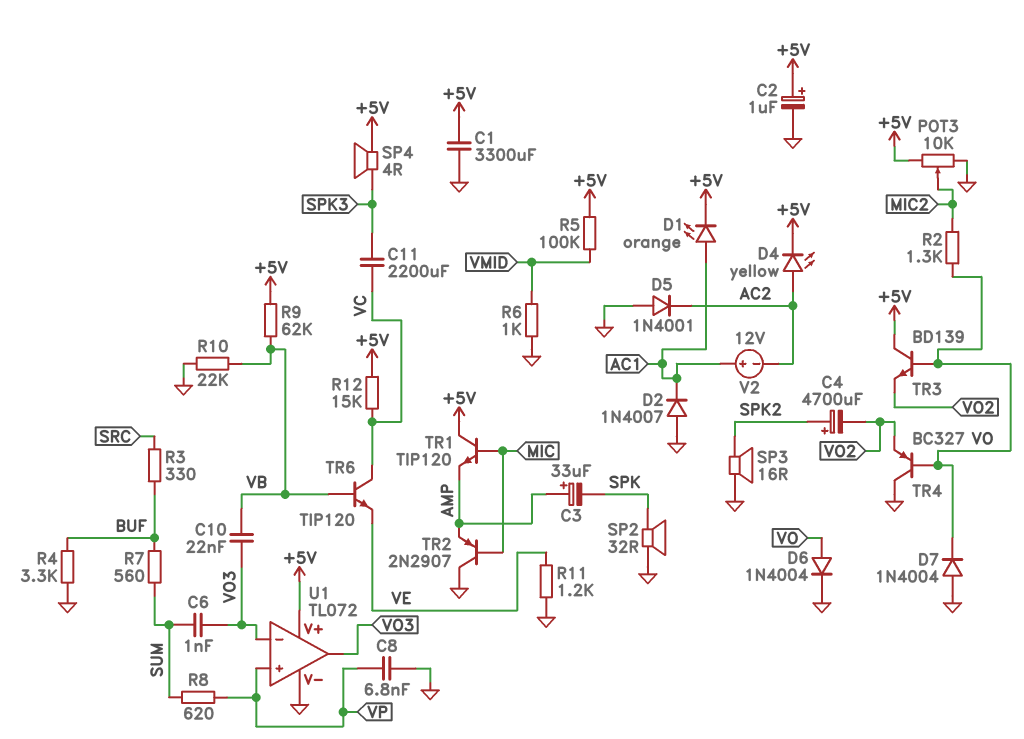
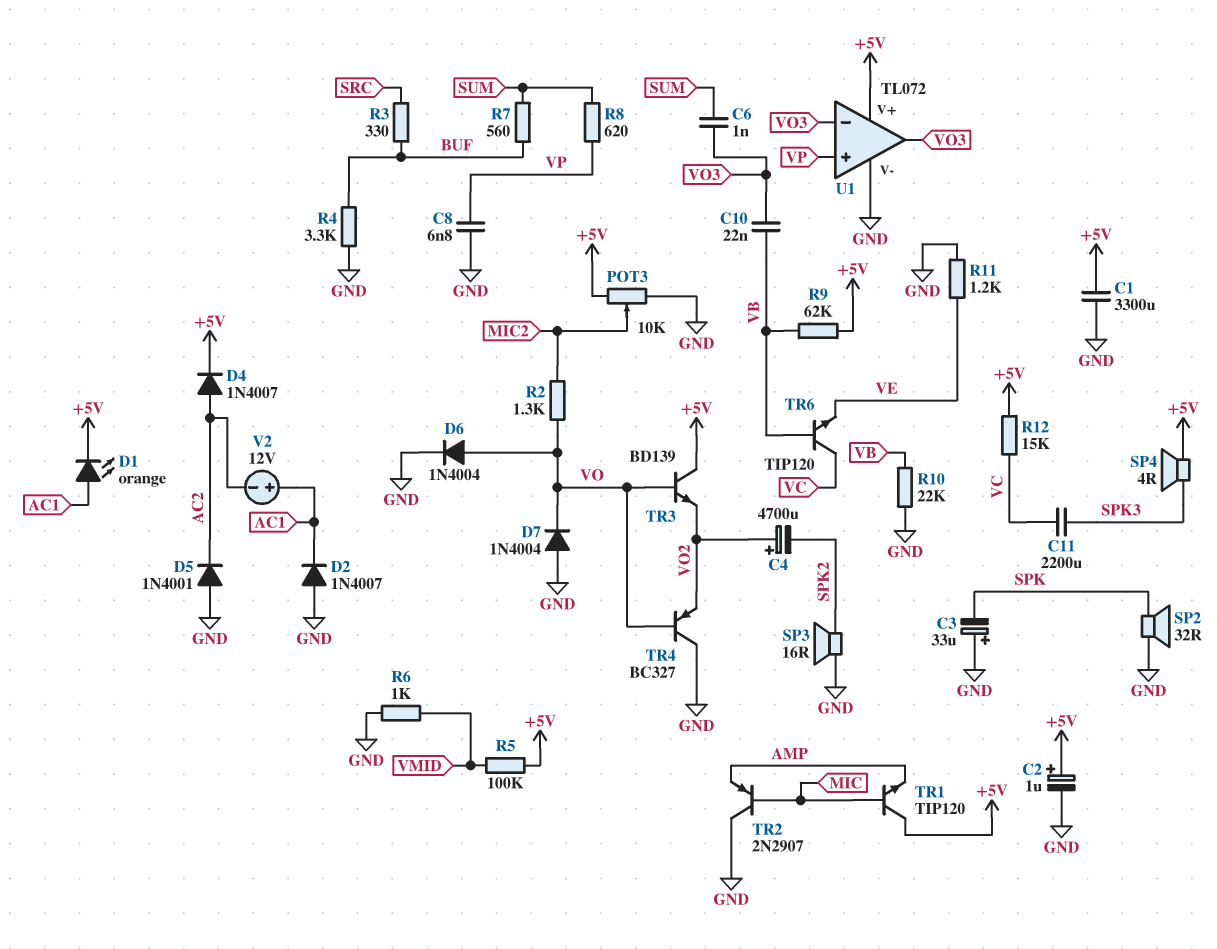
C3: 33uF (plus AMP, minus SPK) -> 33uF (plus GND, minus SPK)
C4: 4700uF (plus SPK2, minus VO2) -> 4700uF (plus VO2, minus SPK2)
D4: LED yellow (A AC2, K +5V) -> diode 1N4007 (A AC2, K +5V)

